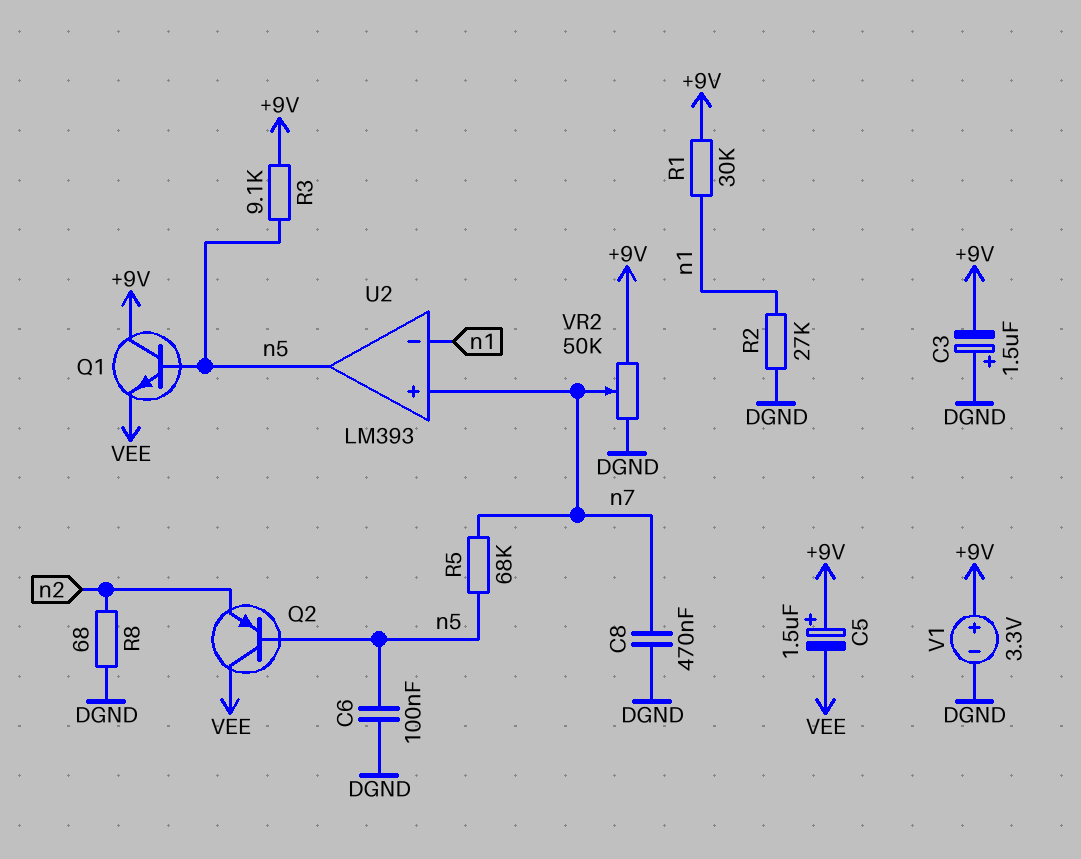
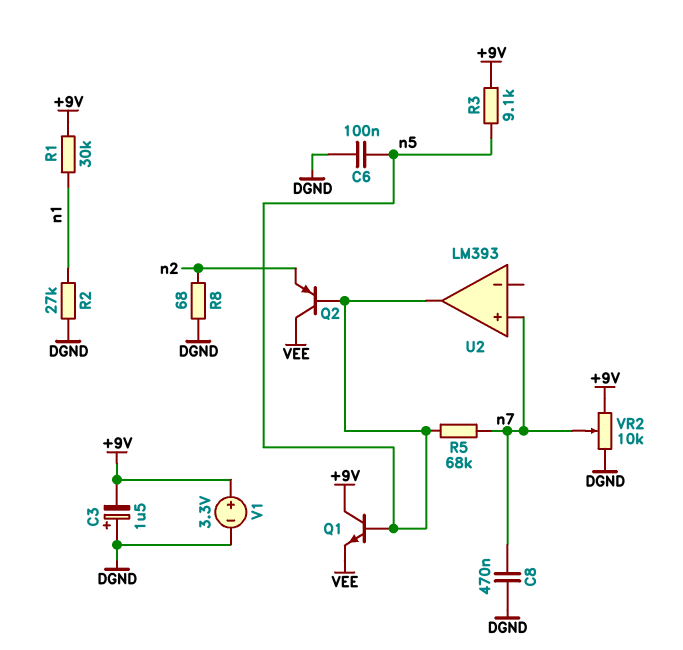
C5: 1.5uF (plus +9V, minus VEE) -> none
U2 pin in-: n1 -> none
VR2: 50k (+9V, DGND, wiper n7) -> 10k (+9V, DGND, wiper n7)

